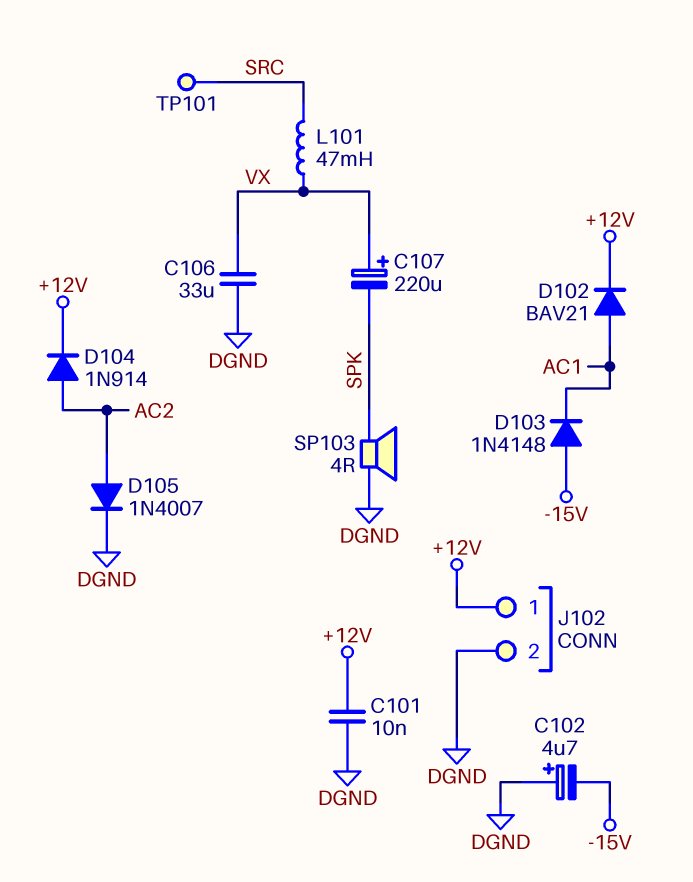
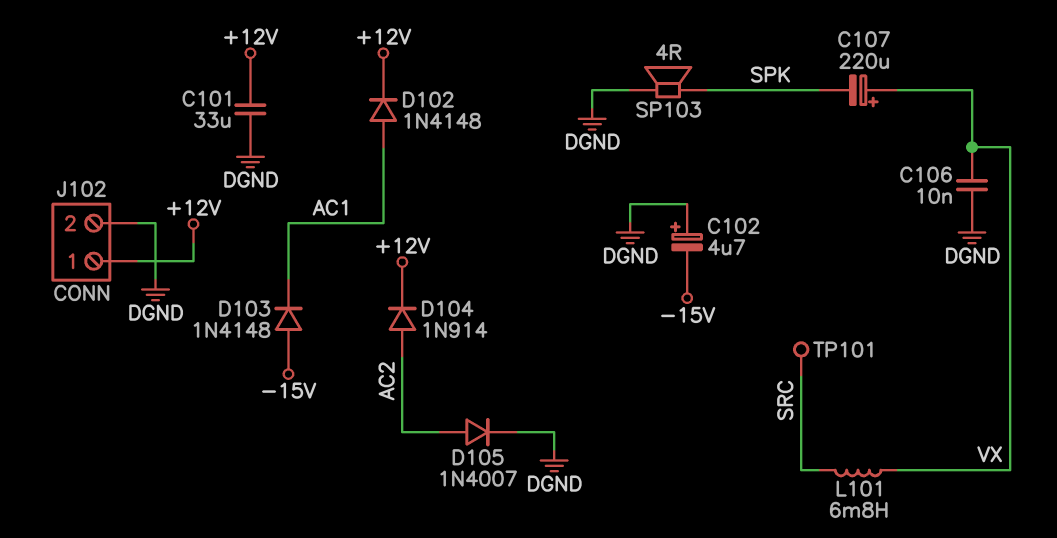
C101: 10nF (+12V, DGND) -> 33uF (+12V, DGND)
C106: 33uF (DGND, VX) -> 10nF (DGND, VX)
D102: diode BAV21 (A AC1, K +12V) -> diode 1N4148 (A AC1, K +12V)
L101: 47mH (SRC, VX) -> 6.8mH (SRC, VX)

